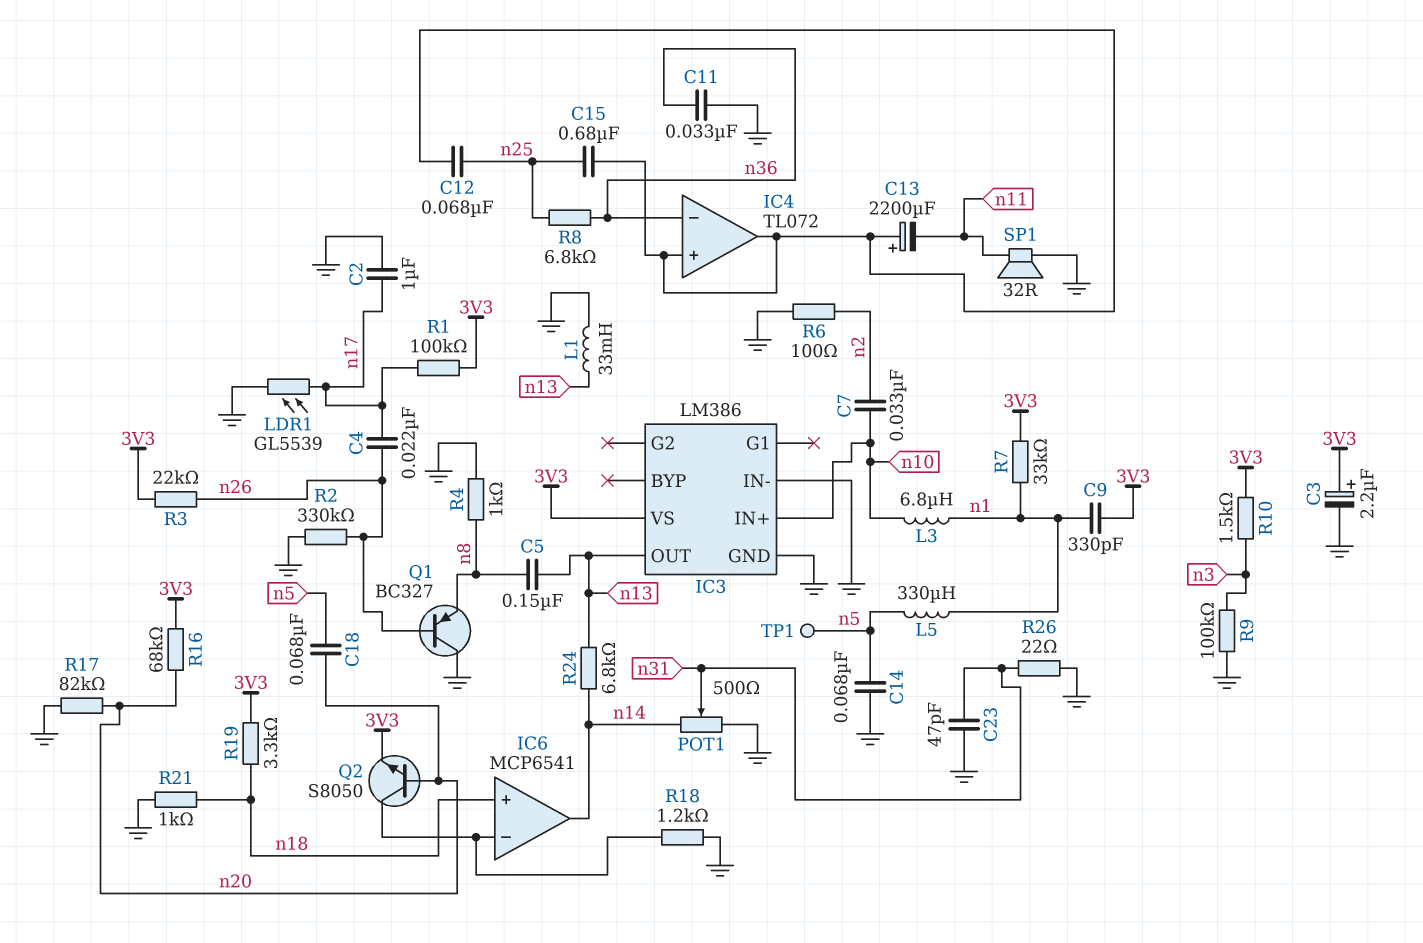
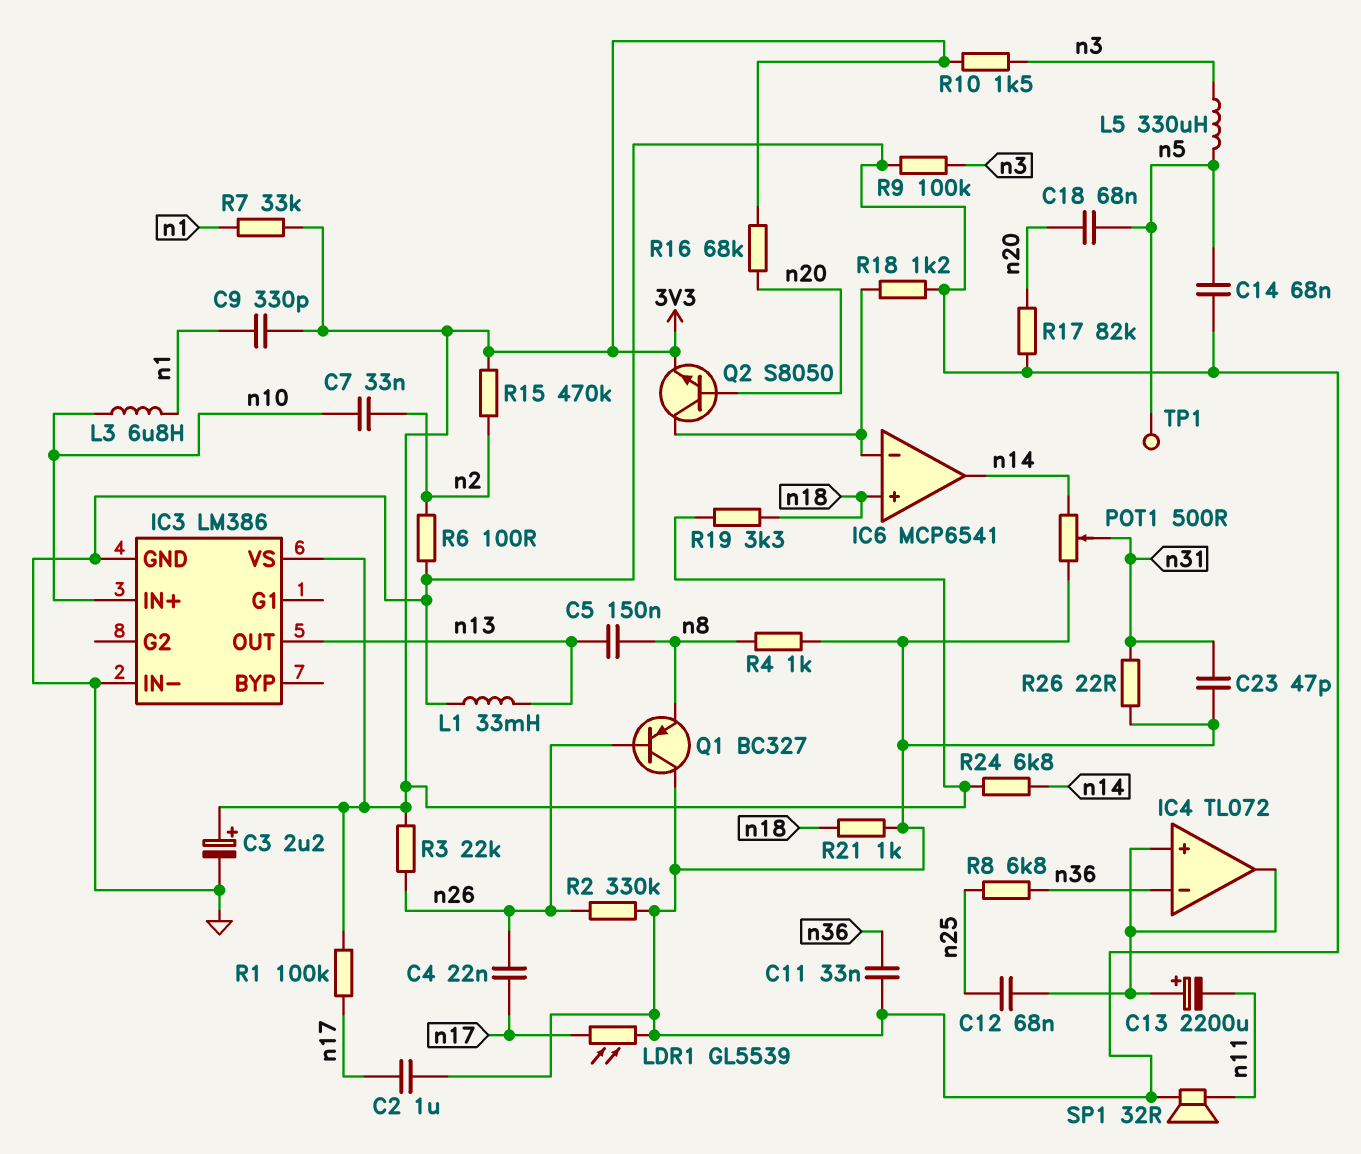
C15: 680nF (IC4/in+, n25) -> none
L5: 330uH (n1, n5) -> 330uH (n3, n5)
R15: none -> 470k (3V3, n2)
R24: 6.8k (n13, n14) -> 6.8k (3V3, n14)

